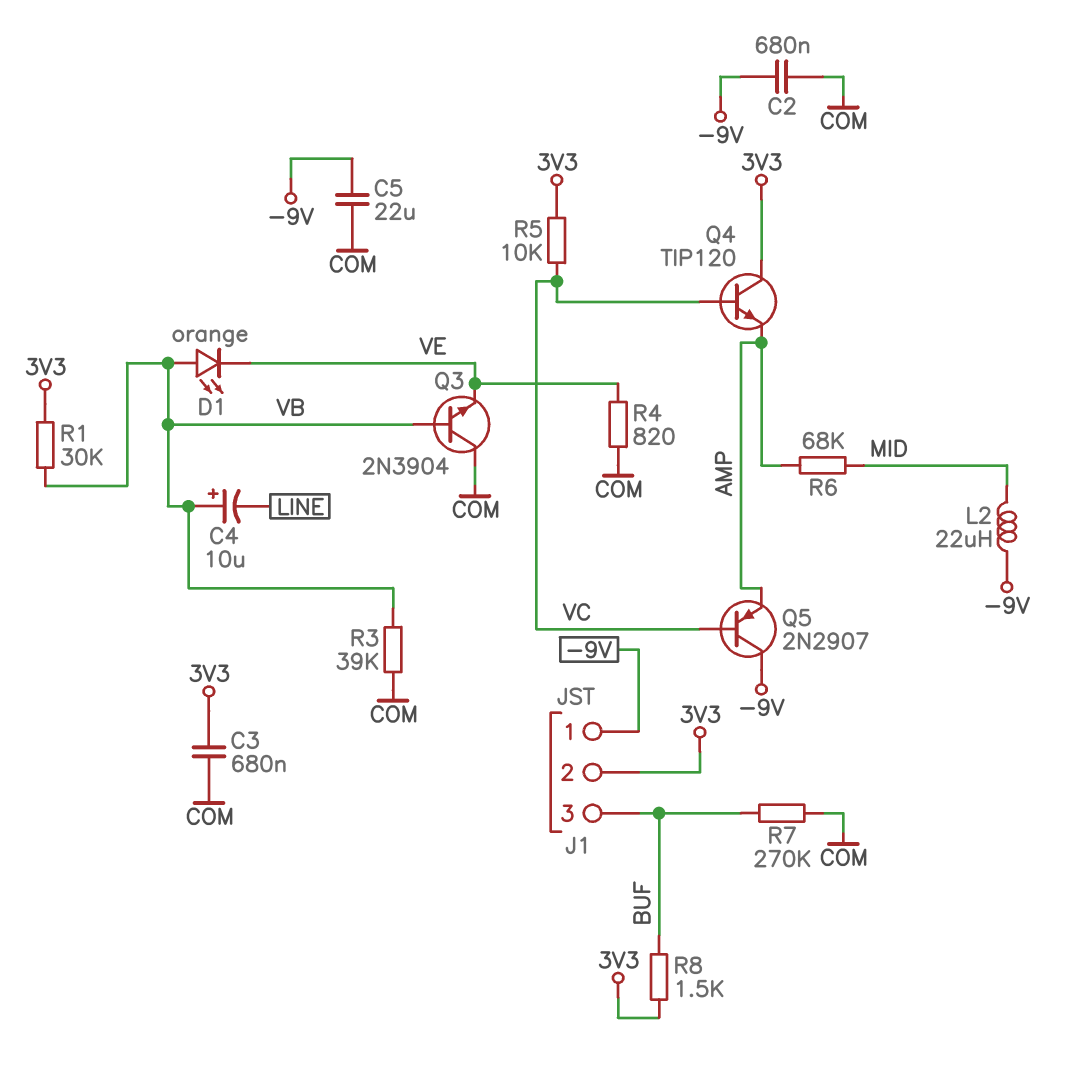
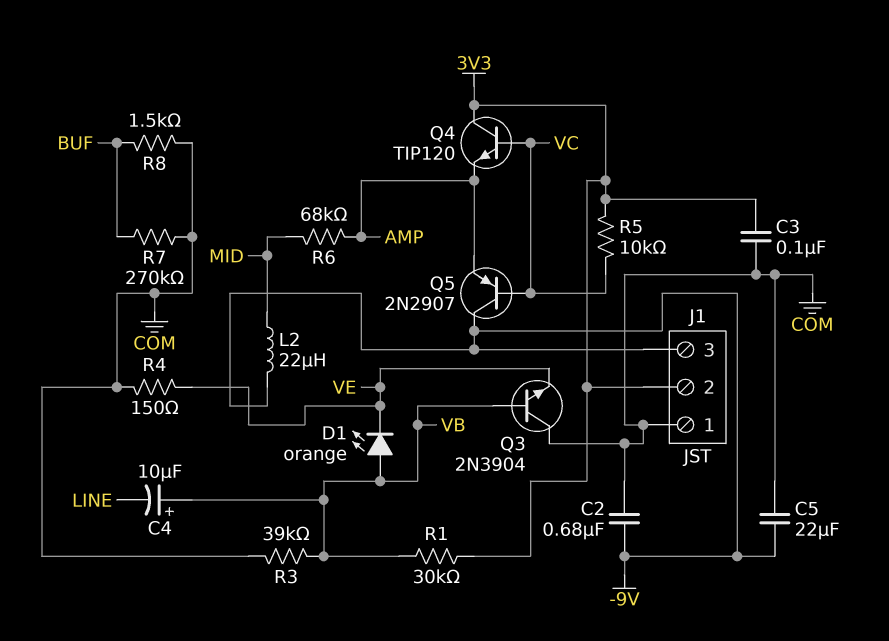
C3: 680nF (3V3, COM) -> 100nF (3V3, COM)
J1 pin 1: -9V -> COM
J1 pin 3: BUF -> -9V
R4: 820 (COM, VE) -> 150 (COM, VE)
R8: 1.5k (3V3, BUF) -> 1.5k (BUF, COM)

